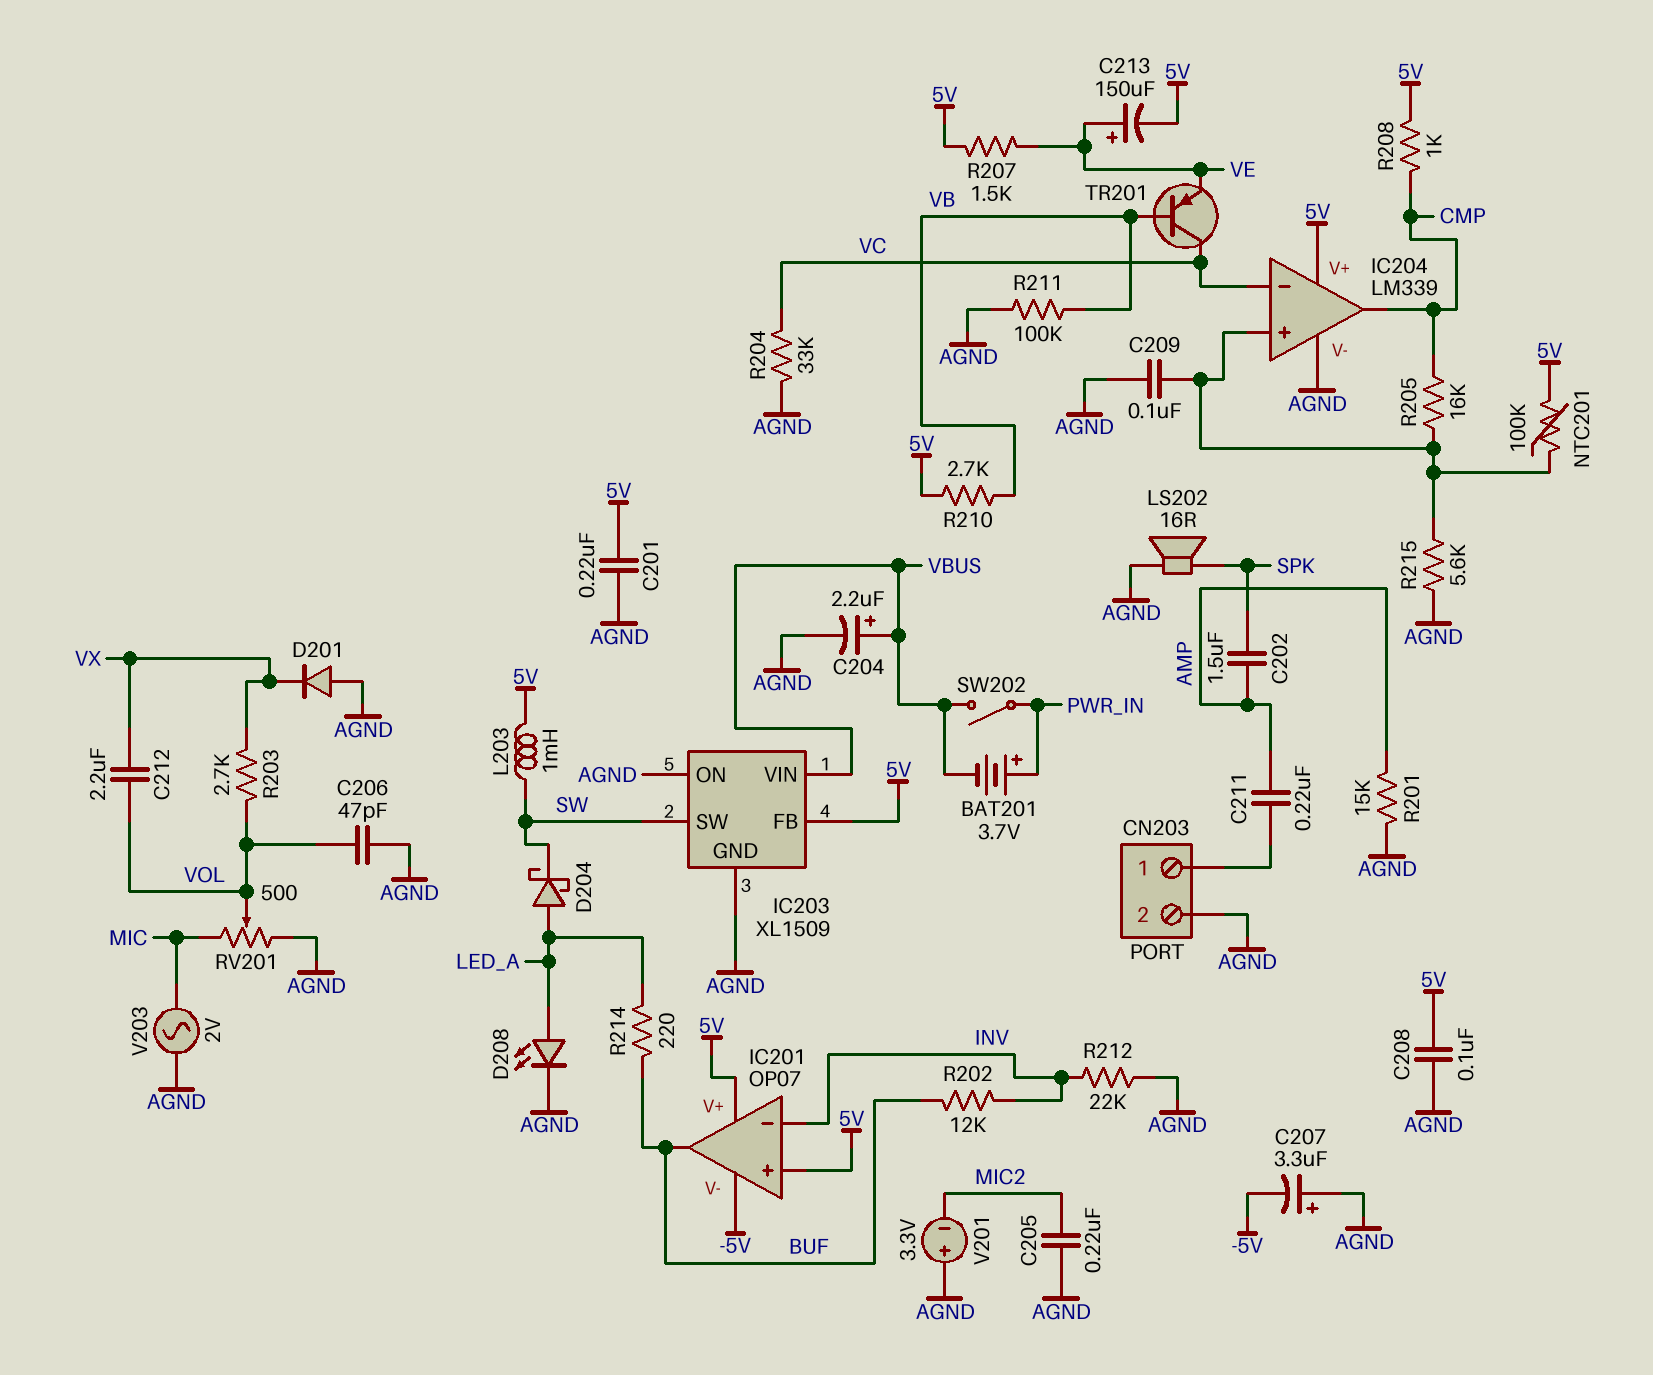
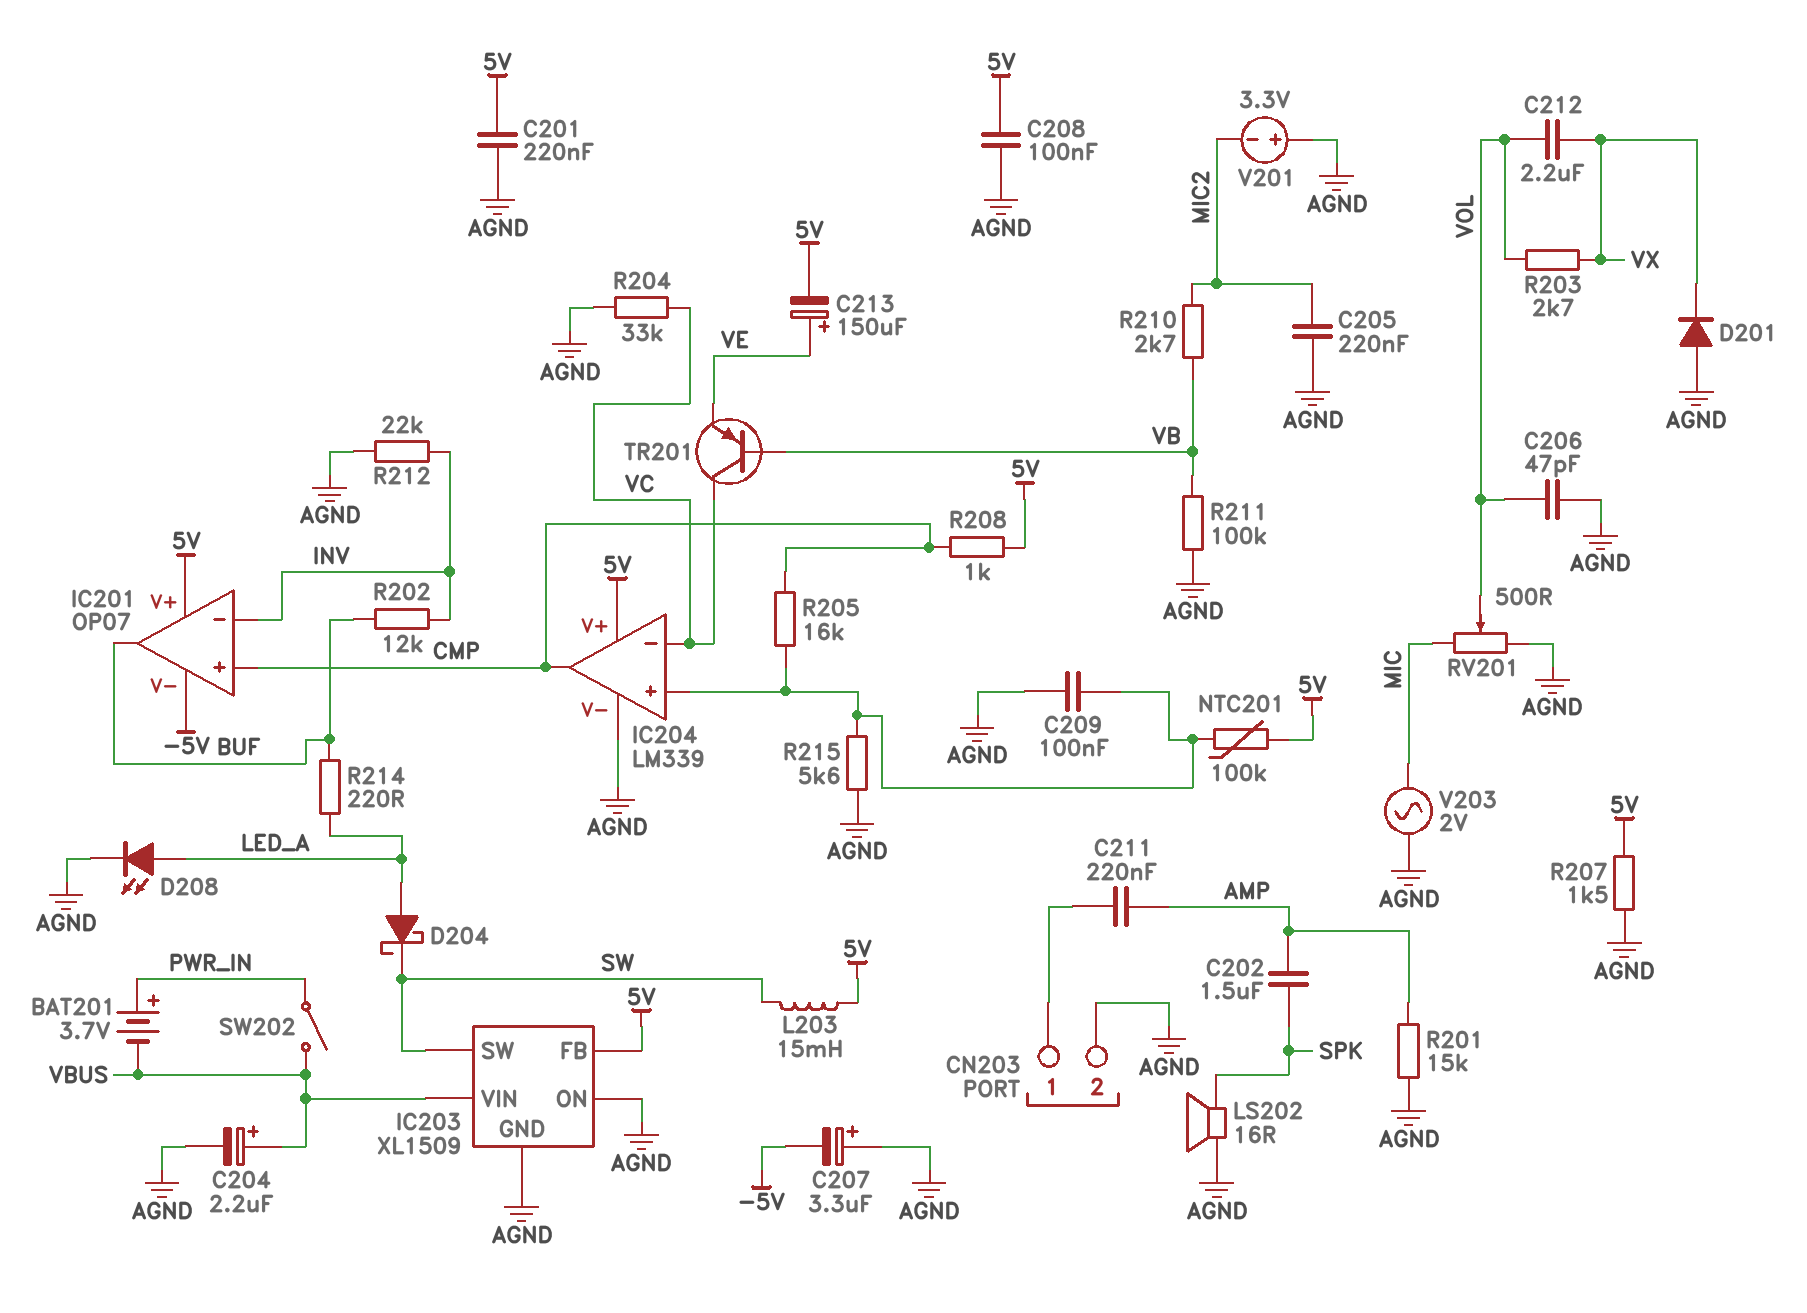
IC201 pin in+: 5V -> CMP
L203: 1mH (5V, SW) -> 15mH (5V, SW)
R207: 1.5k (5V, VE) -> 1.5k (5V, AGND)
R210: 2.7k (5V, VB) -> 2.7k (MIC2, VB)

